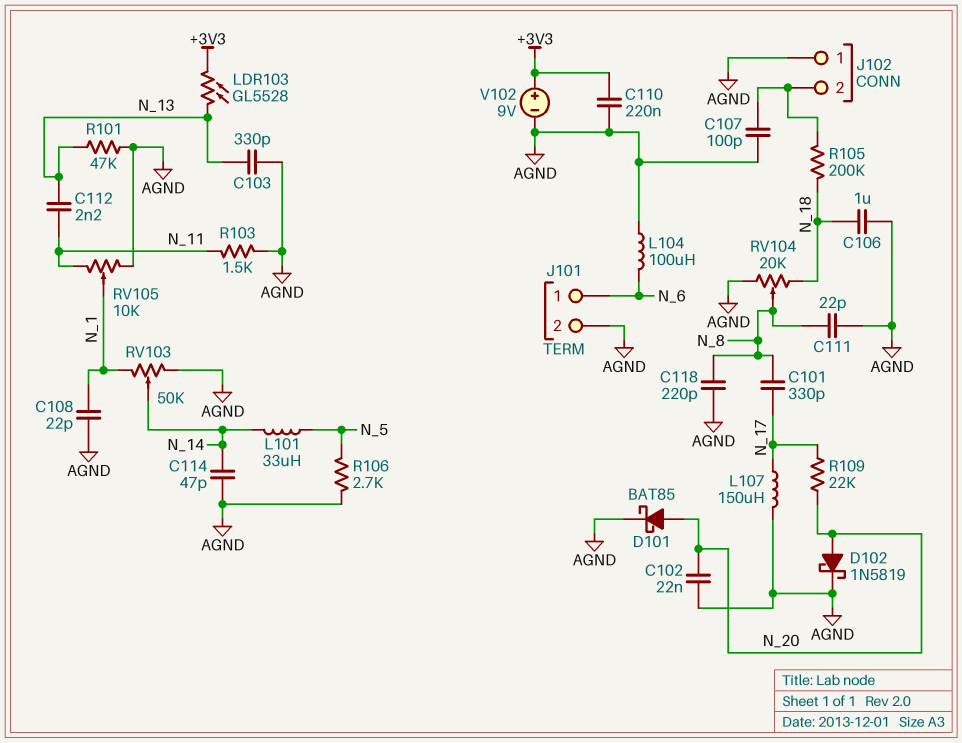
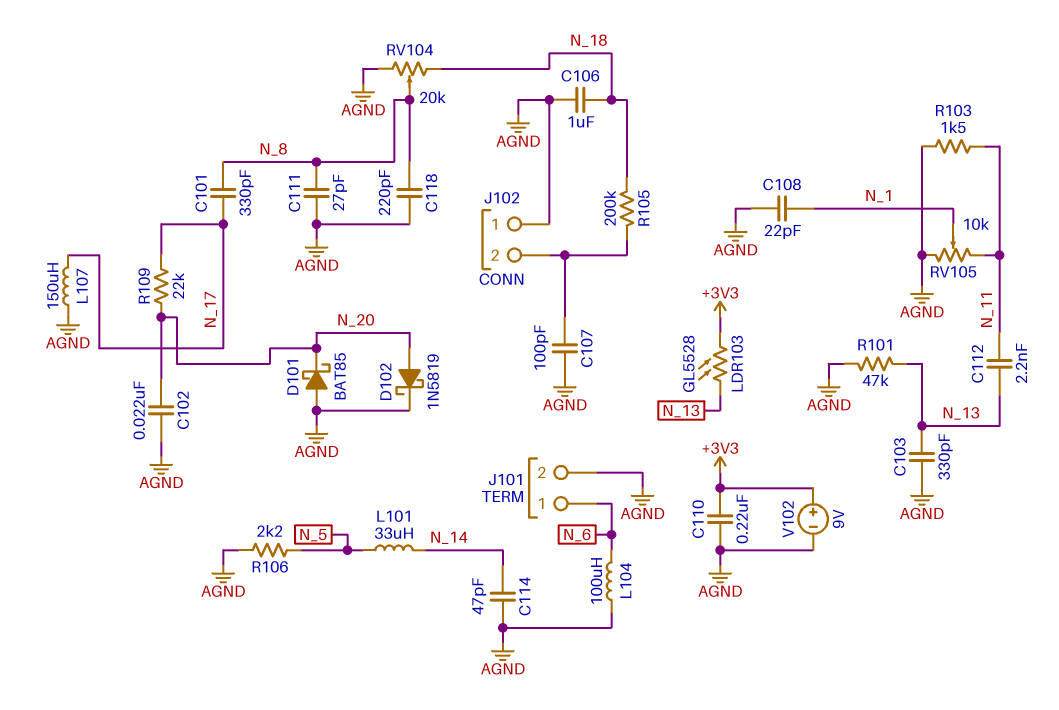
C111: 22pF (AGND, N_8) -> 27pF (AGND, N_8)
D101: schottky BAT85 (A N_20, K AGND) -> schottky BAT85 (A AGND, K N_20)
R106: 2.7k (AGND, N_5) -> 2.2k (AGND, N_5)
RV103: 50k (AGND, N_1, wiper N_14) -> none

